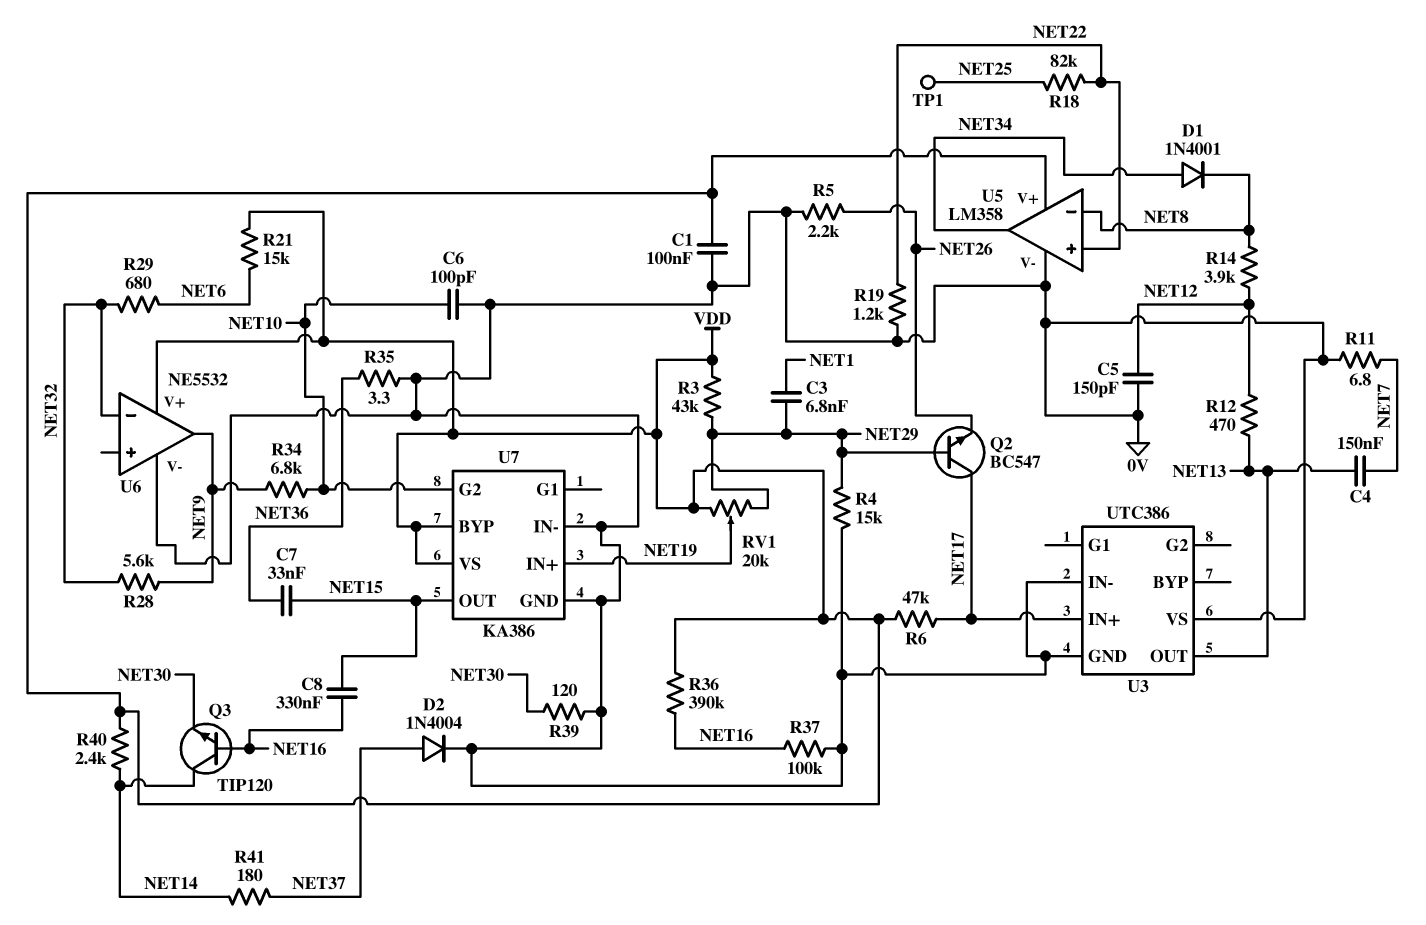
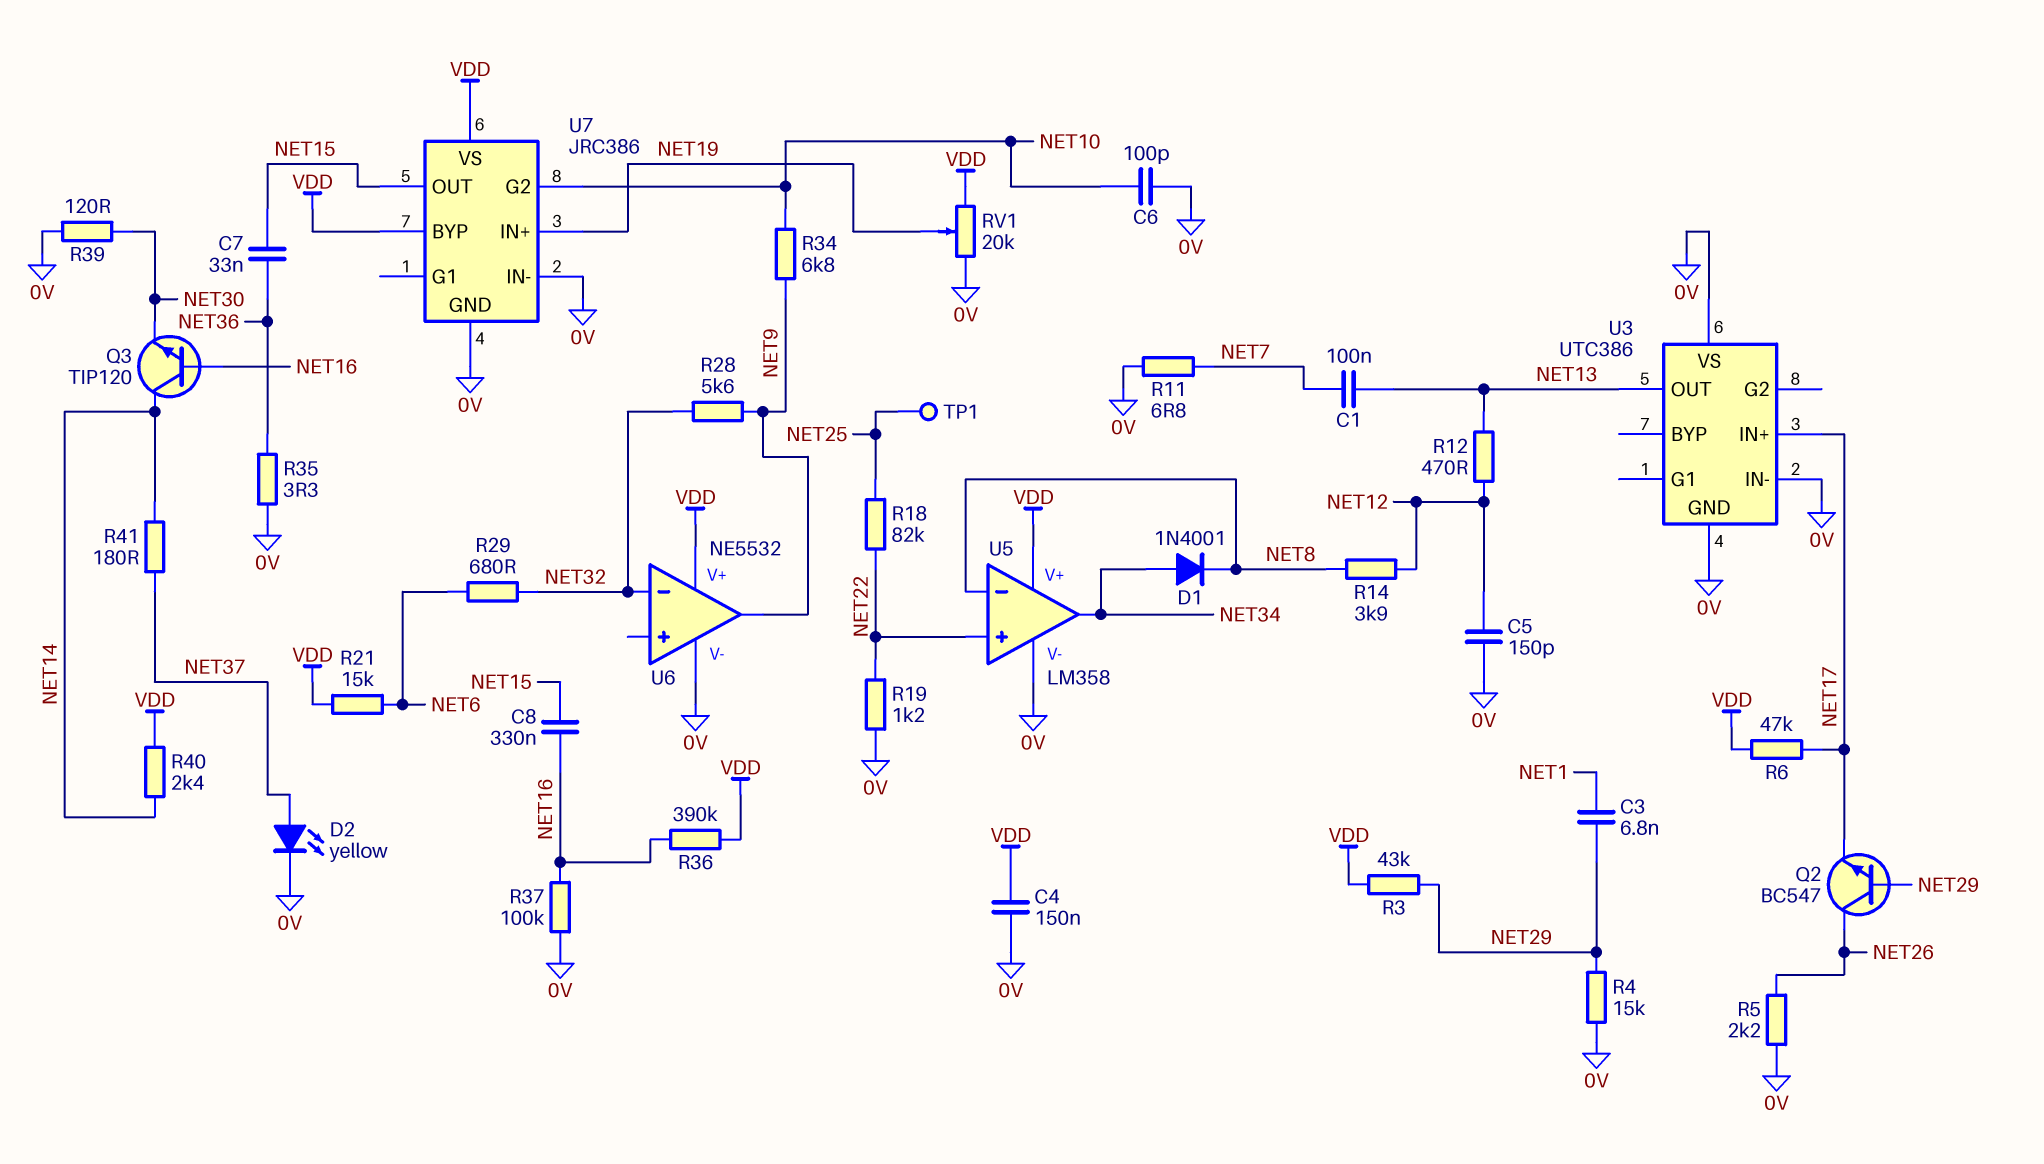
C1: 100nF (0V, VDD) -> 100nF (NET7, NET13)
C4: 150nF (NET7, NET13) -> 150nF (0V, VDD)
D2: diode 1N4004 (A NET37, K 0V) -> LED yellow (A NET37, K 0V)
Q2: NPN BC547 (B NET29, C NET17, E NET26) -> NPN BC547 (B NET29, C NET26, E NET17)
RV1: 20k (NET29, VDD, wiper NET19) -> 20k (0V, VDD, wiper NET19)
U7: KA386 -> JRC386

